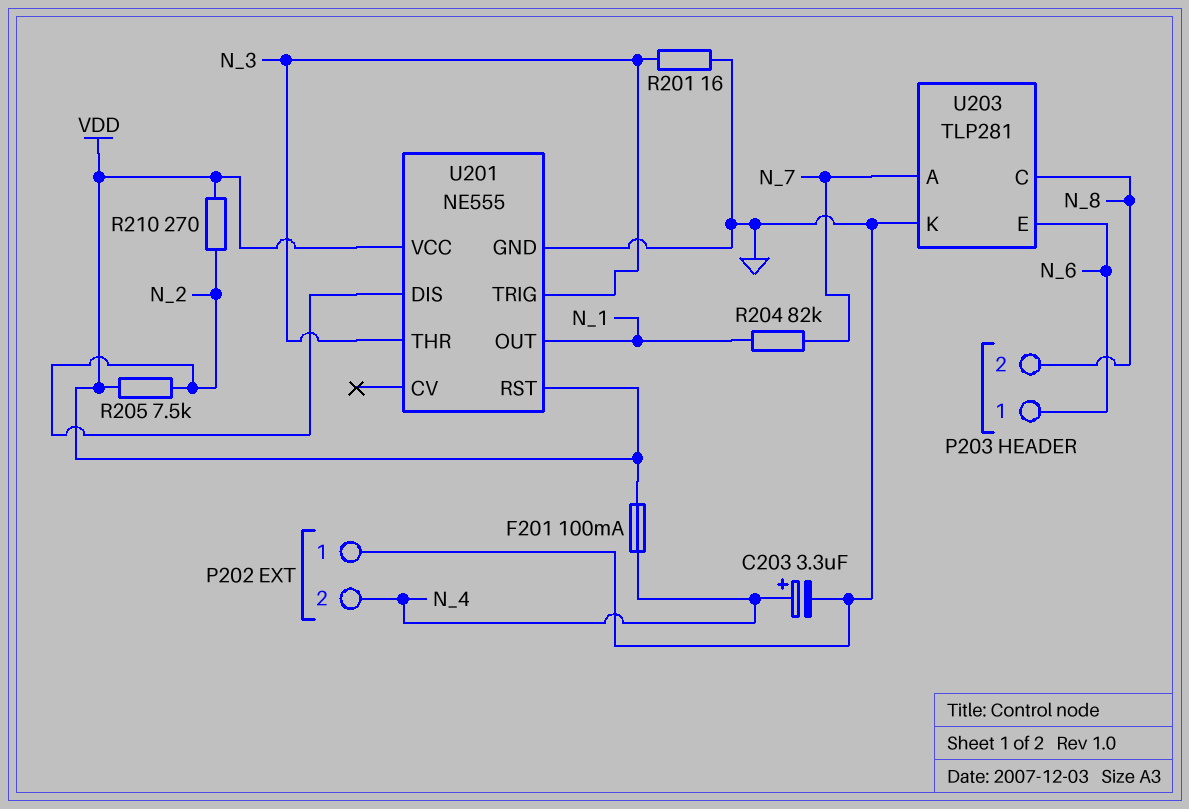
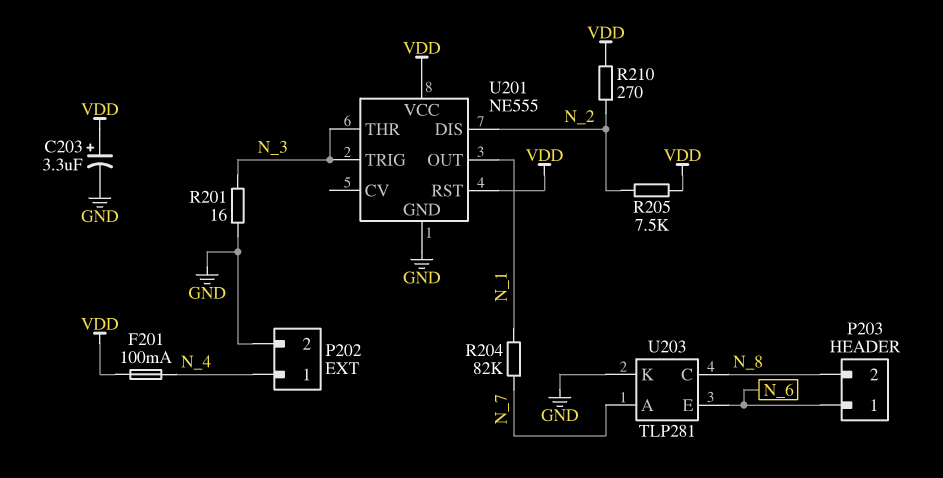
C203: 3.3uF (plus N_4, minus GND) -> 3.3uF (plus VDD, minus GND)
P202 pin 1: GND -> N_4
P202 pin 2: N_4 -> GND

